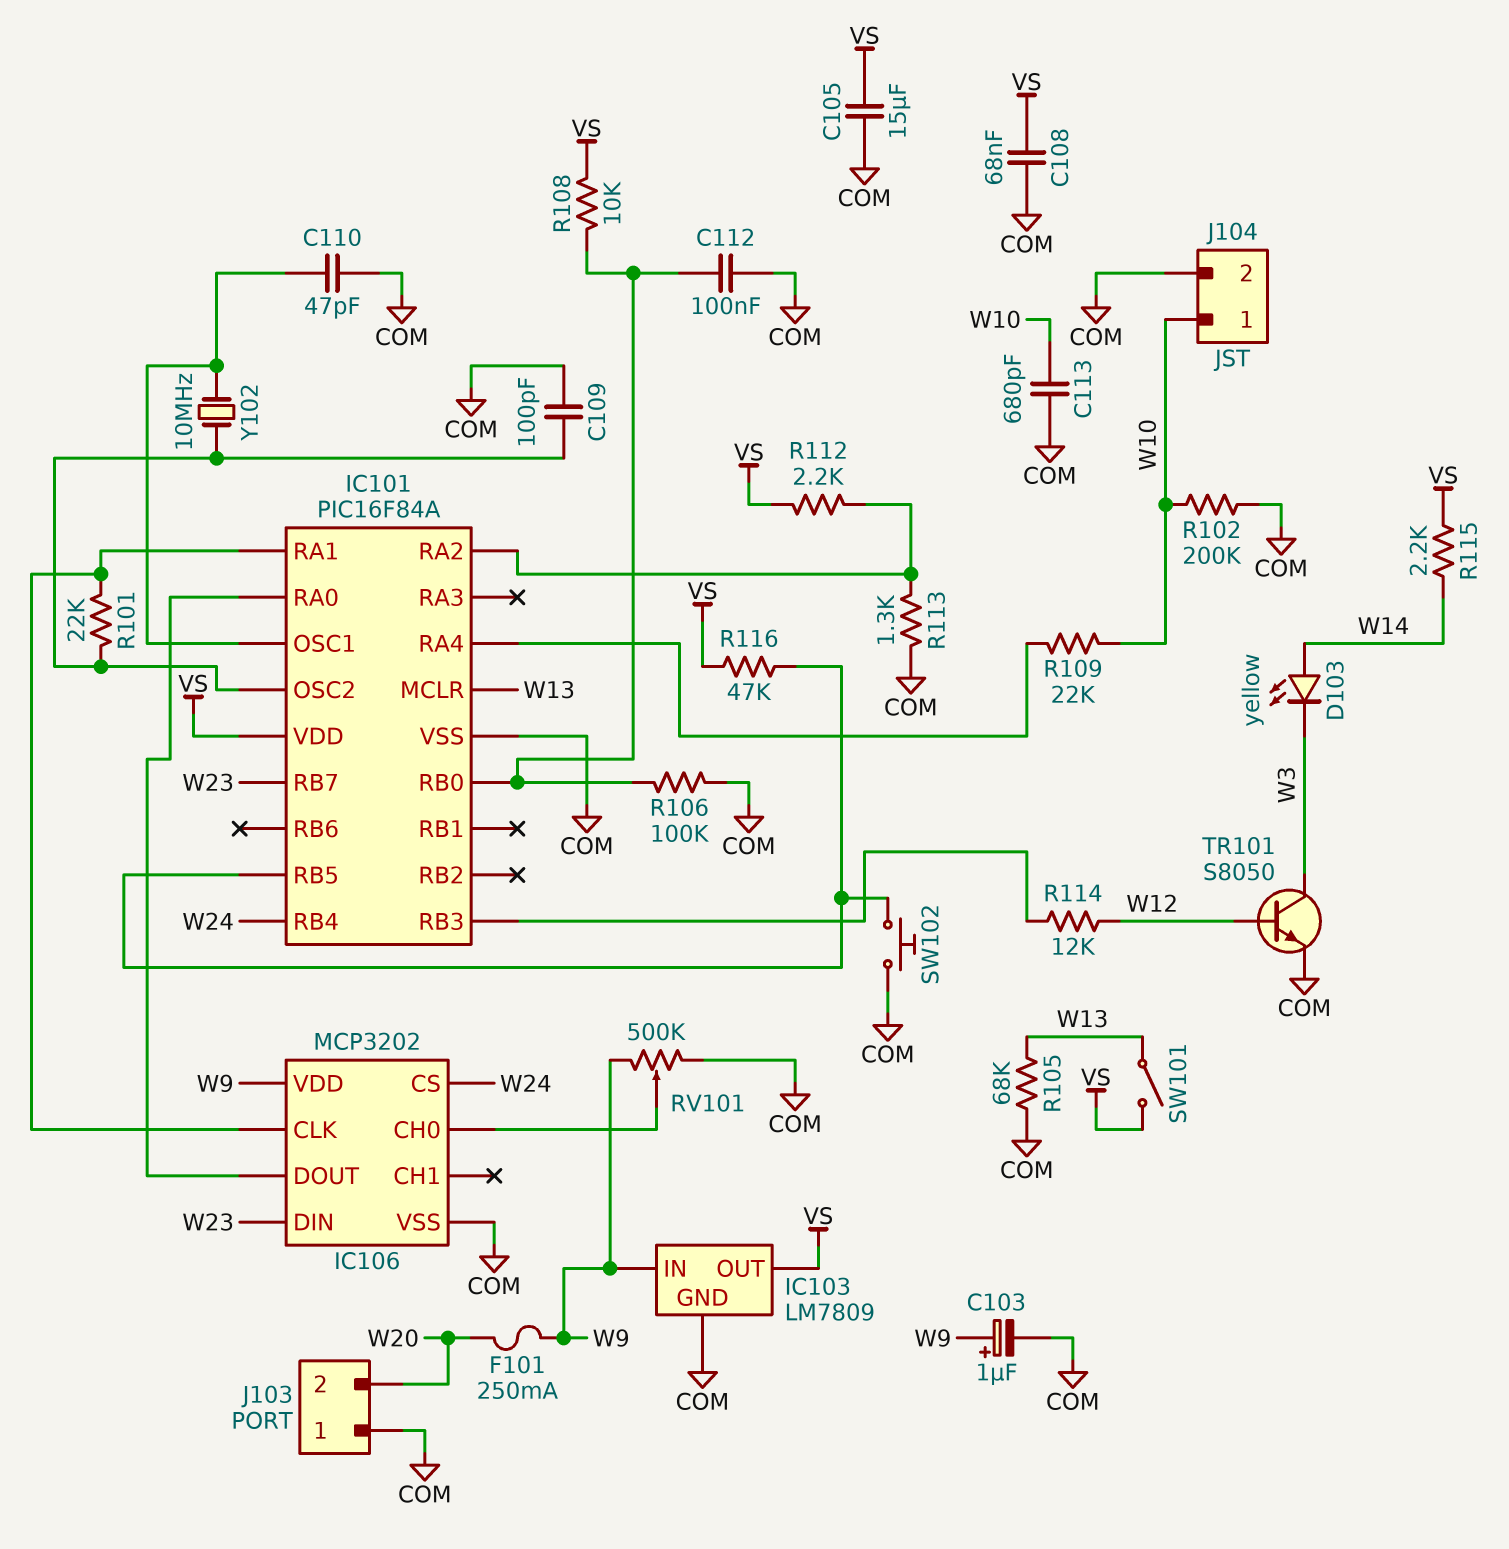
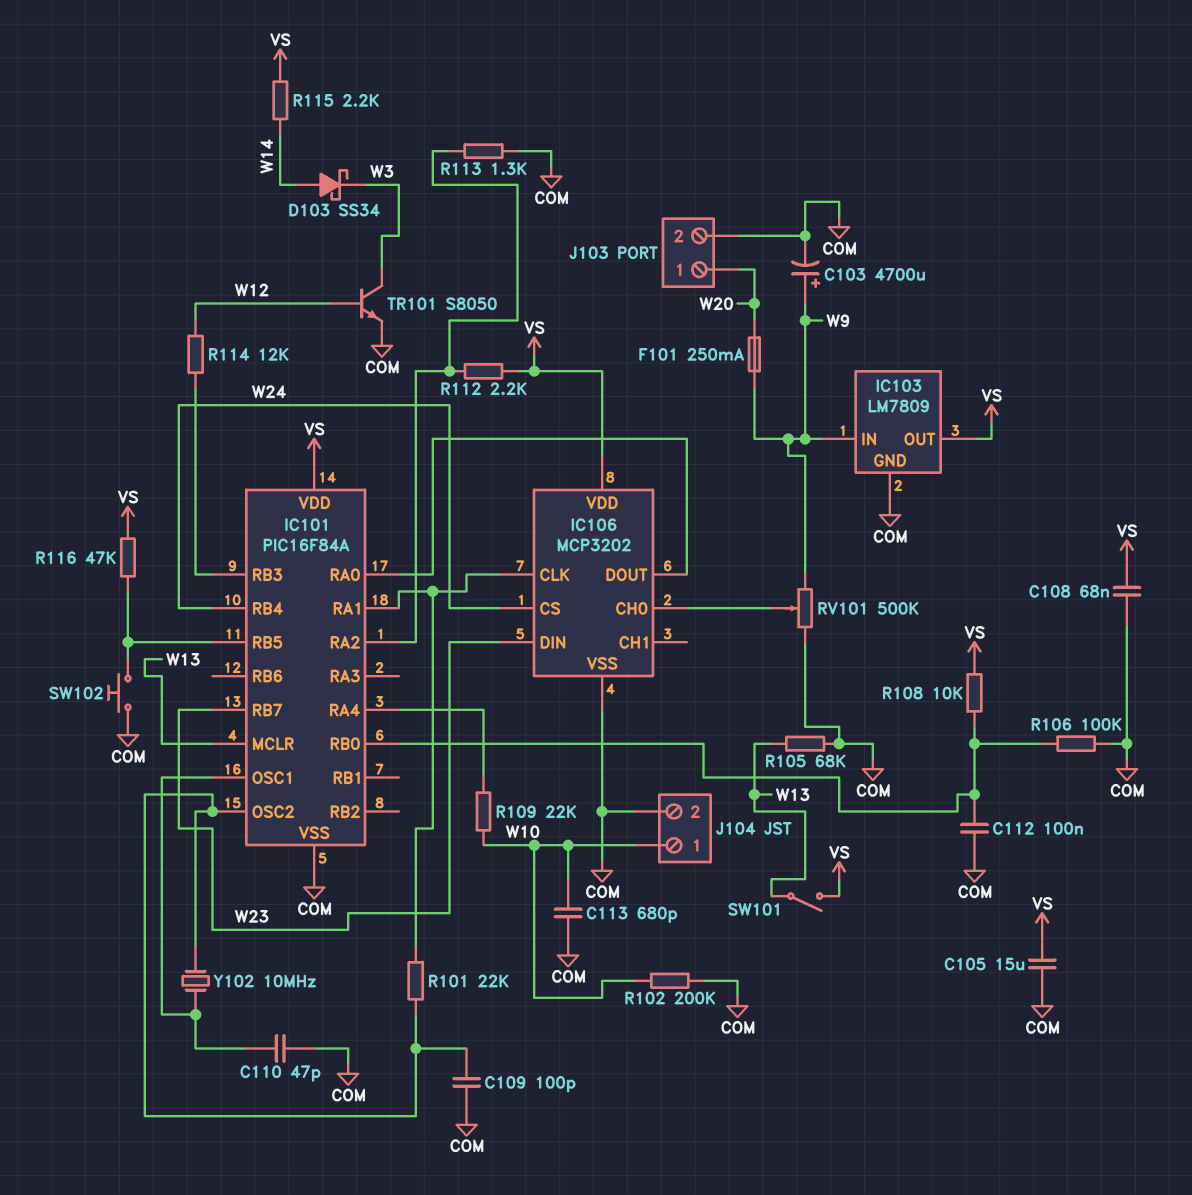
C103: 1uF (plus W9, minus COM) -> 4700uF (plus W9, minus COM)
D103: LED yellow (A W14, K W3) -> schottky SS34 (A W14, K W3)
IC106 pin VDD: W9 -> VS
J103 pin 1: COM -> W20
J103 pin 2: W20 -> COM

